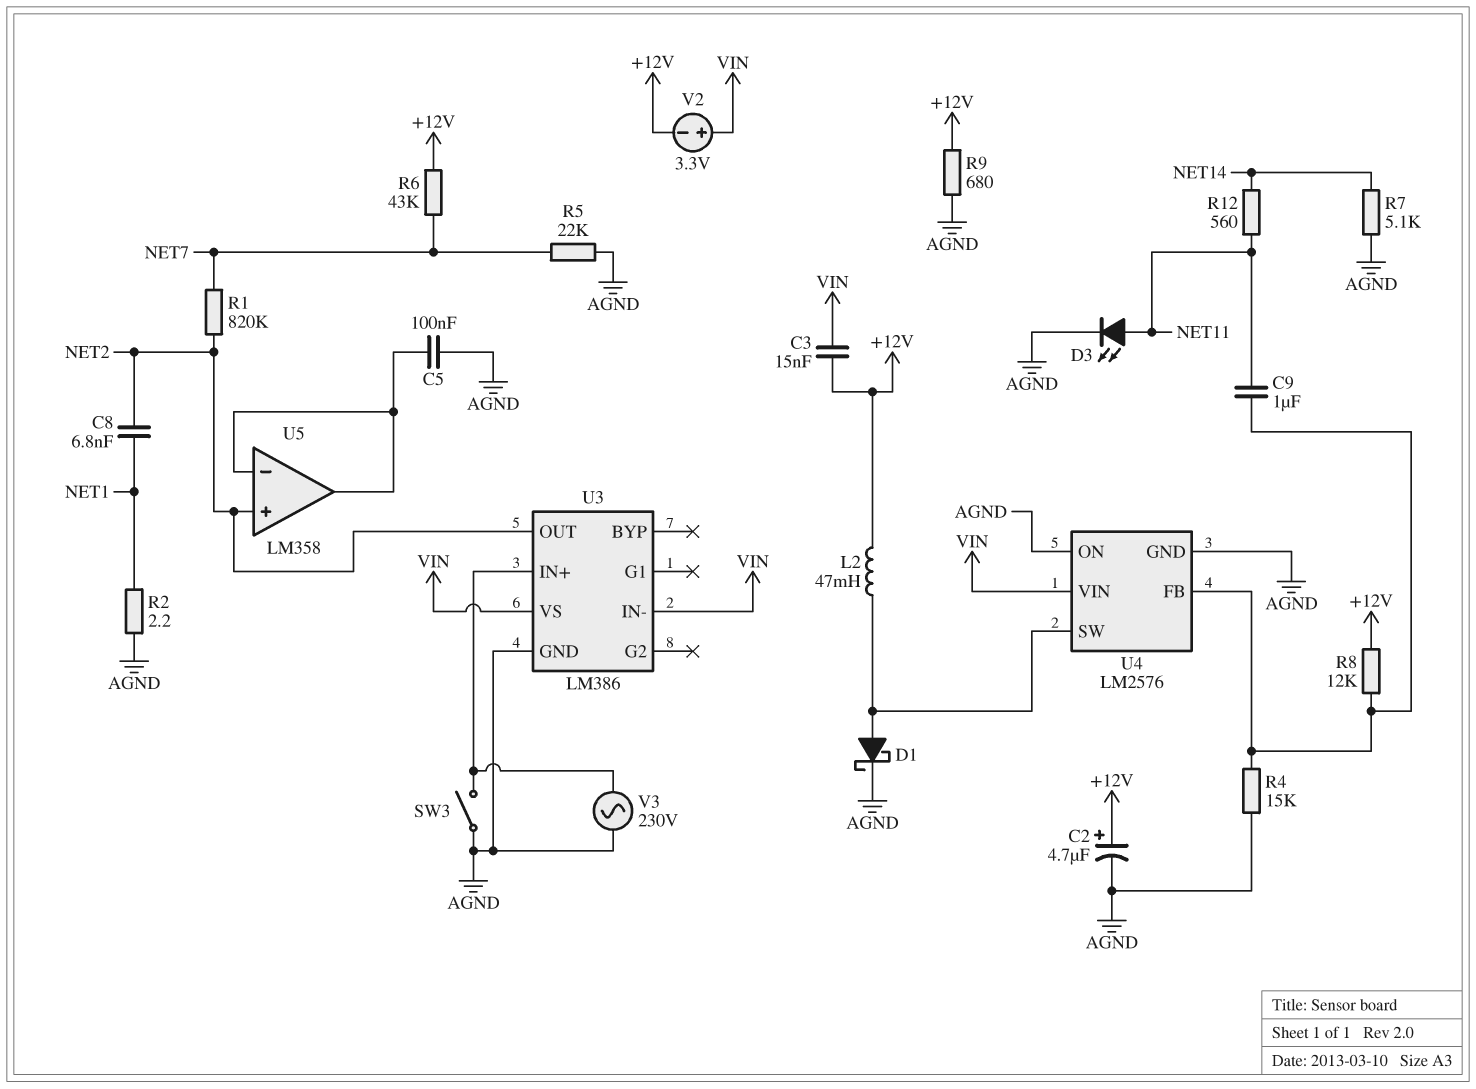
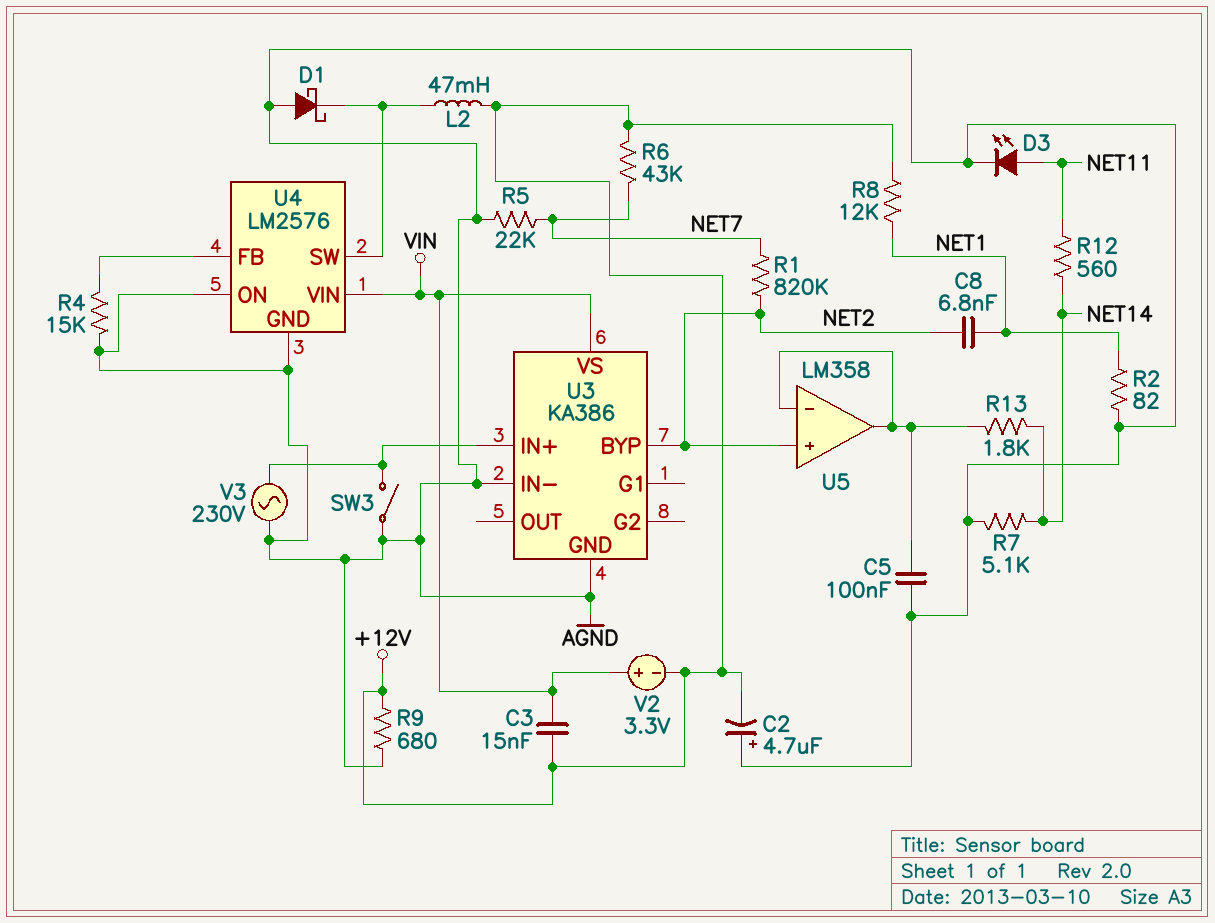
C2: 4.7uF (plus +12V, minus AGND) -> 4.7uF (plus AGND, minus +12V)
C9: 1uF (NET11, U4/FB) -> none
D1: schottky (A U4/SW, K AGND) -> schottky (A AGND, K U4/SW)
R2: 2.2 (AGND, NET1) -> 82 (AGND, NET1)
R8: 12k (+12V, U4/FB) -> 12k (+12V, NET1)
R13: none -> 1.8k (NET14, U5/in-)
U3: LM386 -> KA386
U3 pin BYP: none -> NET2
U3 pin IN-: VIN -> AGND
U3 pin OUT: NET2 -> none

